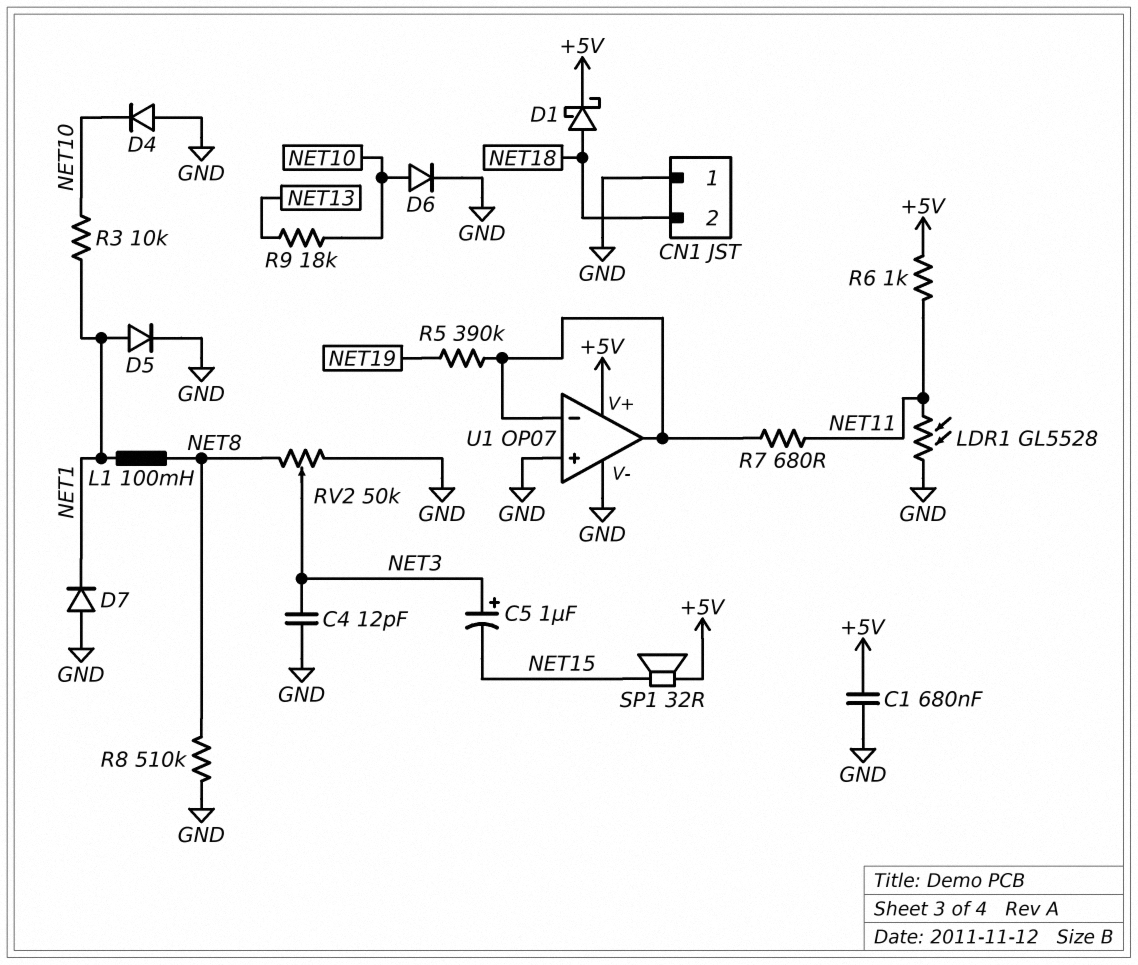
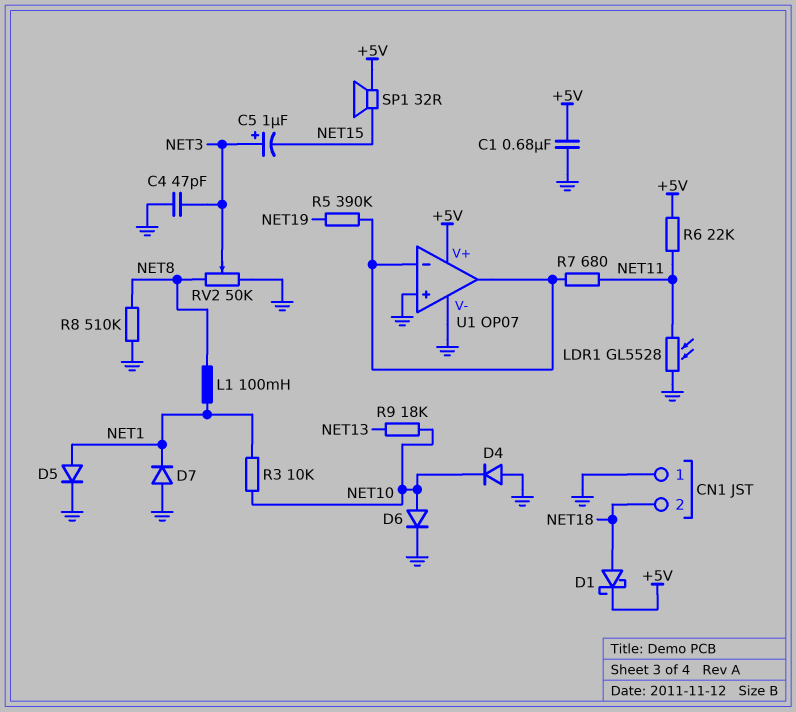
C4: 12pF (GND, NET3) -> 47pF (GND, NET3)
R6: 1k (+5V, NET11) -> 22k (+5V, NET11)

